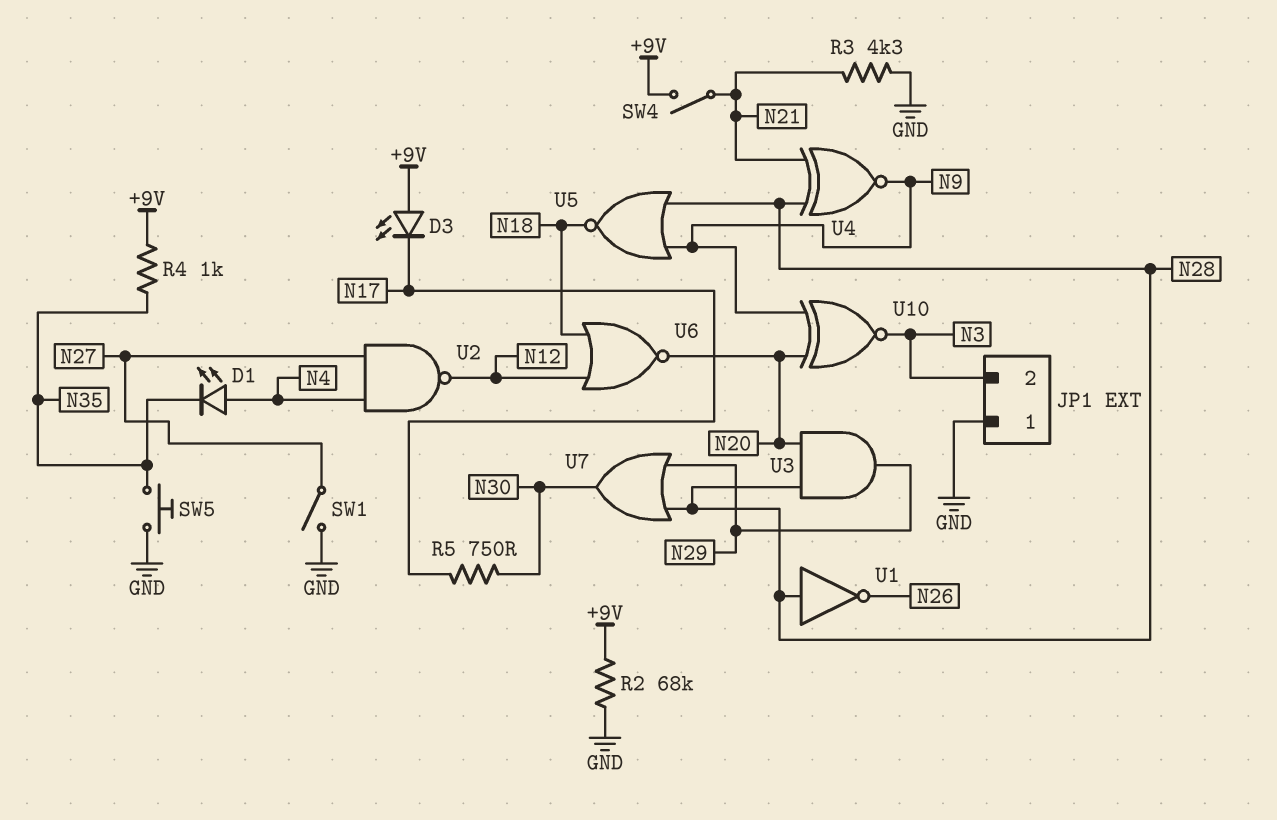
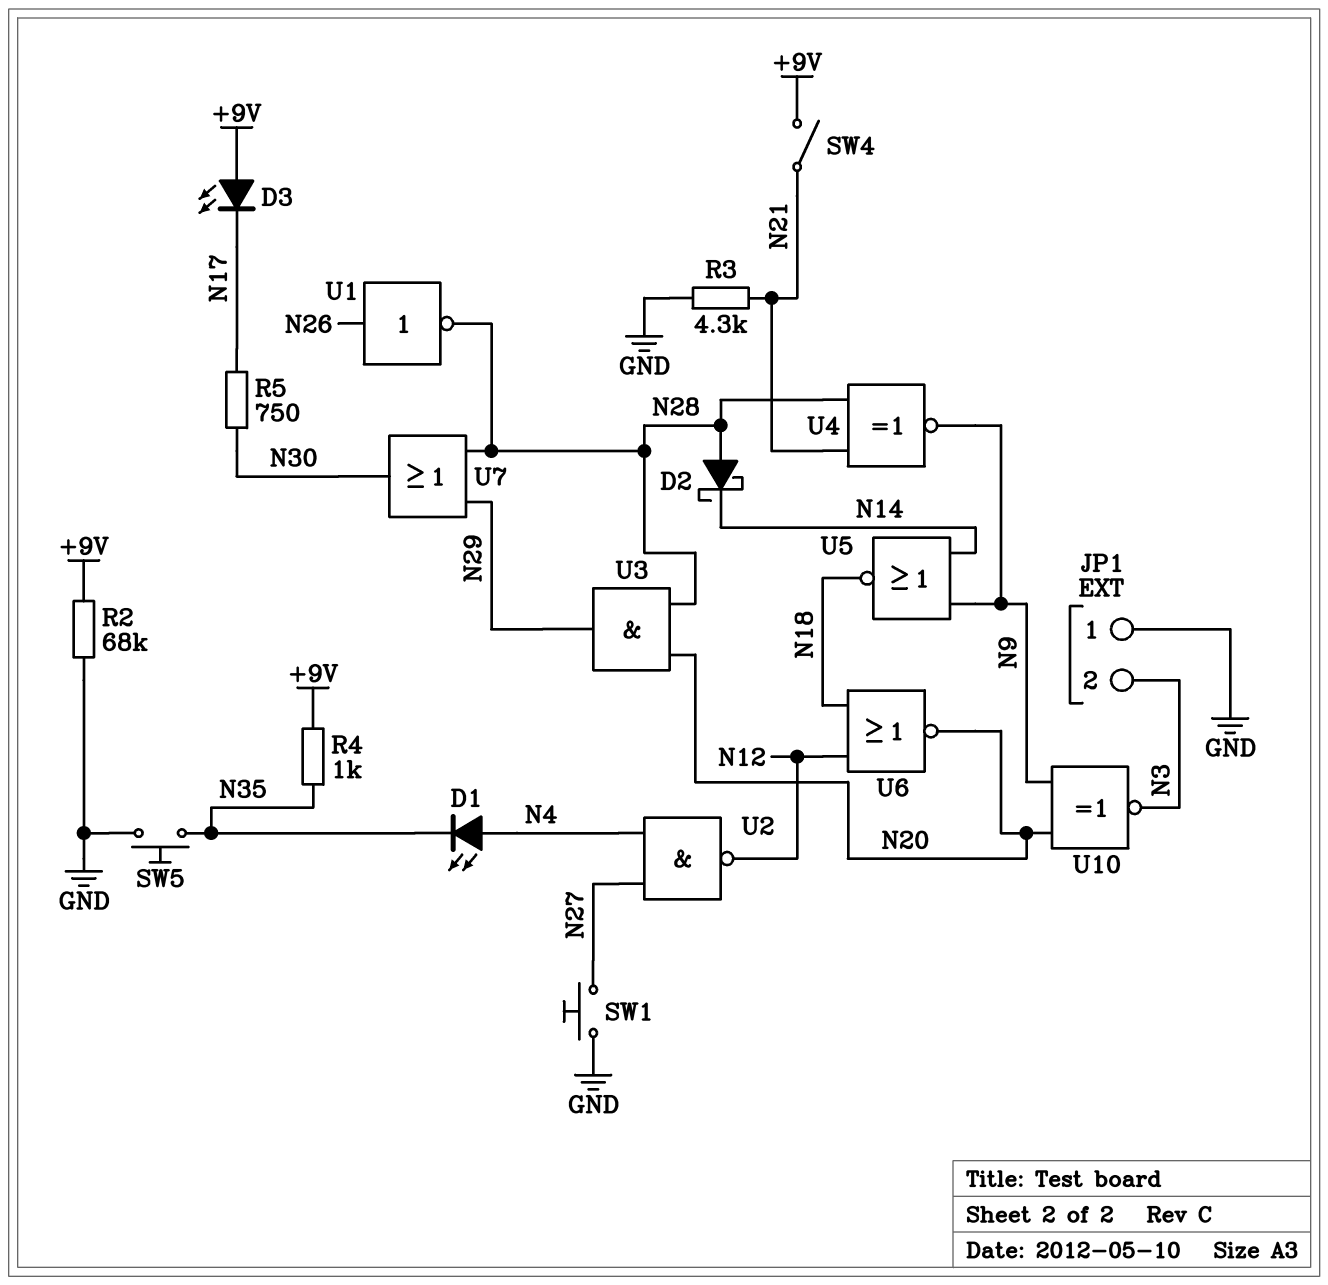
D2: none -> schottky (A N28, K N14)
SW1: switch (GND, N27) -> button (GND, N27)
U1: NOT (in N28, out N26) -> NOT (in N26, out N28)
U5: NOR (in N9, in N28, out N18) -> NOR (in N9, in N14, out N18)

